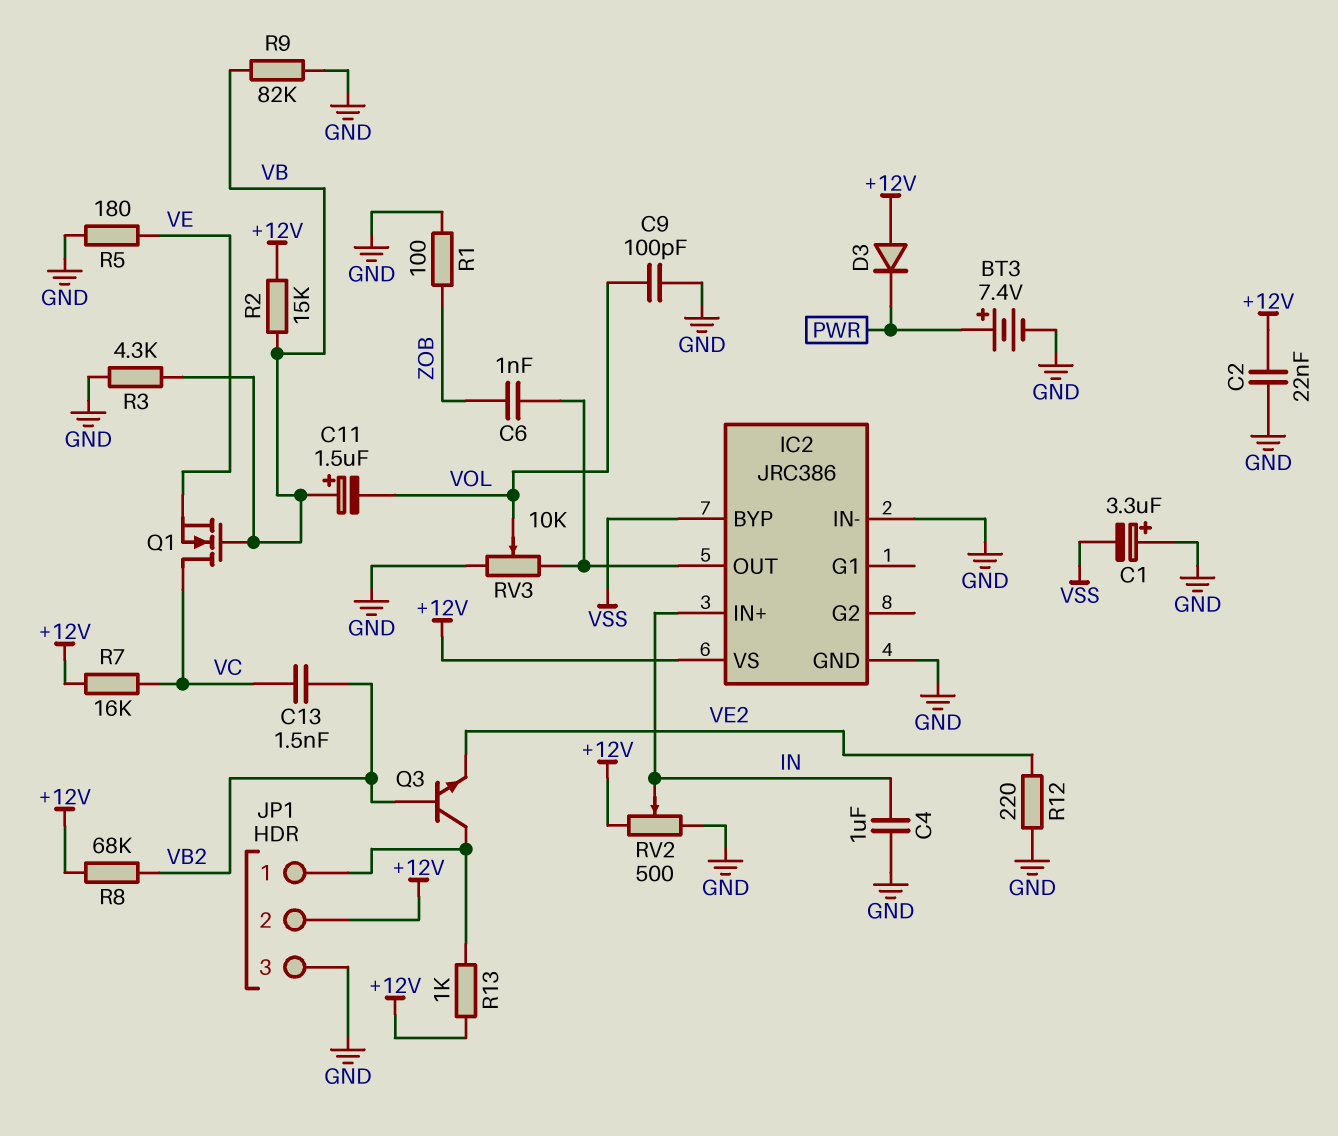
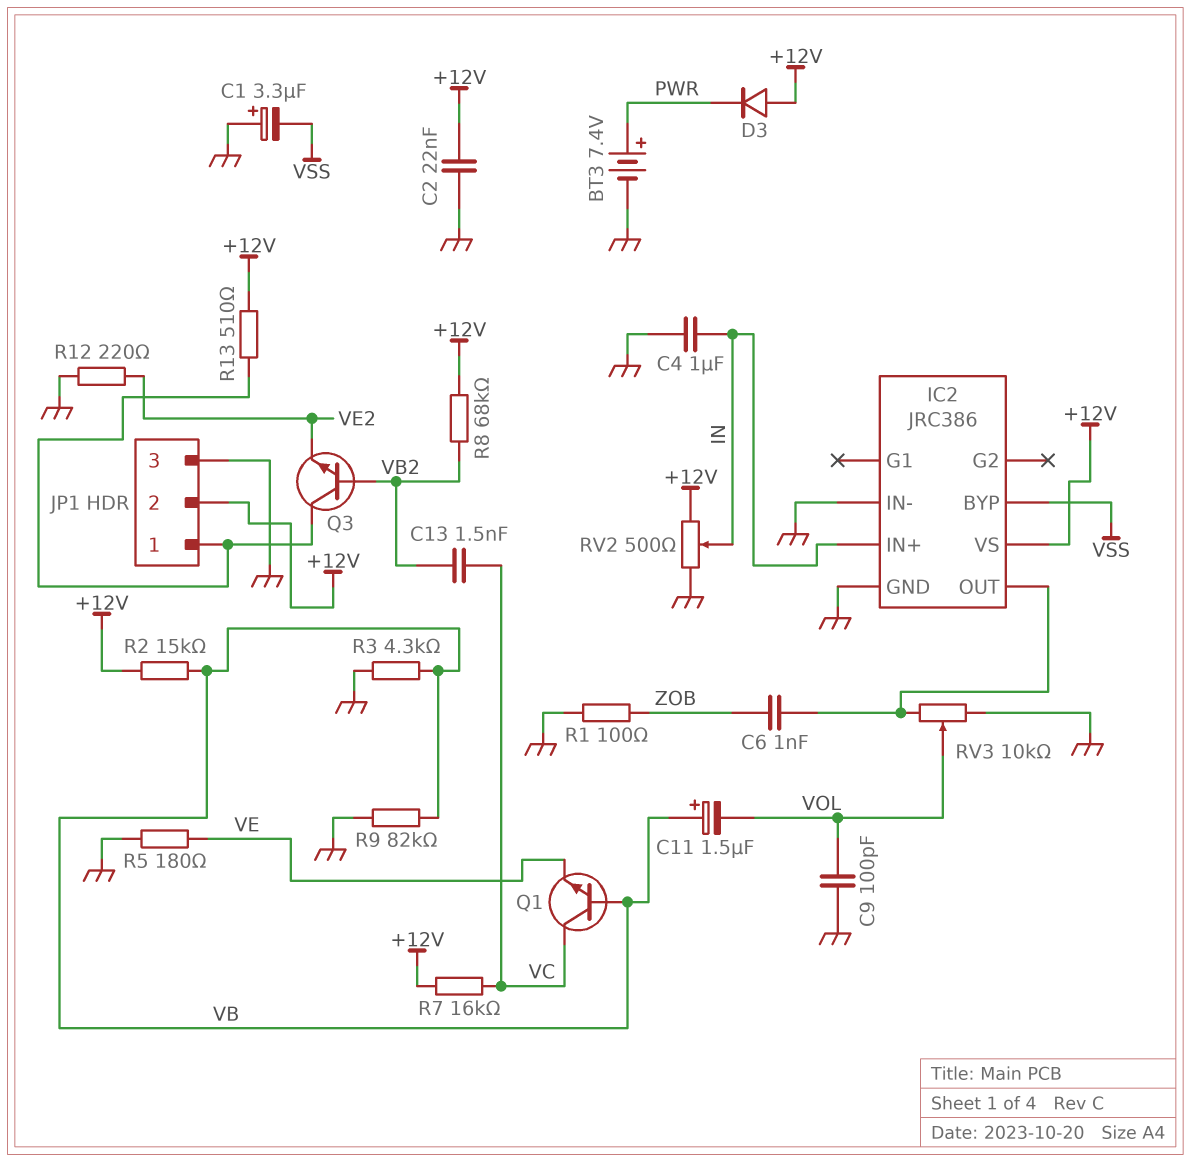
Q1: NMOS (G VB, D VC, S VE) -> NPN (B VB, C VC, E VE)
R13: 1k (+12V, JP1/1) -> 510 (+12V, JP1/1)

